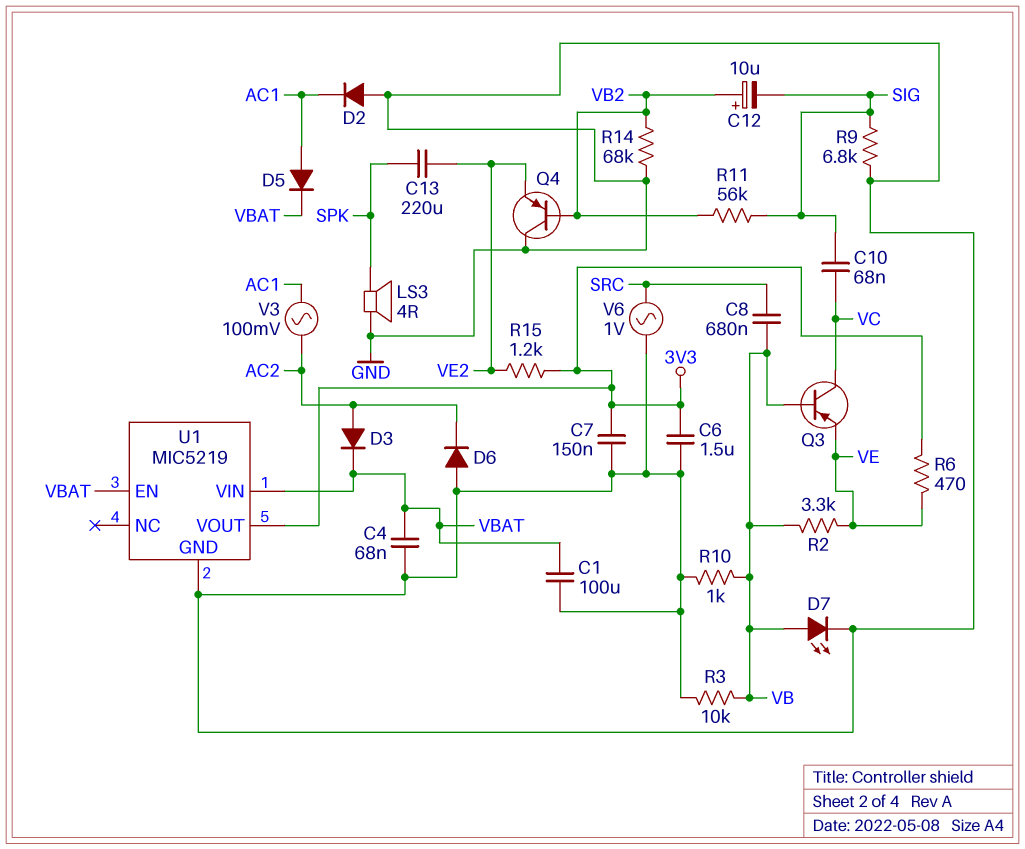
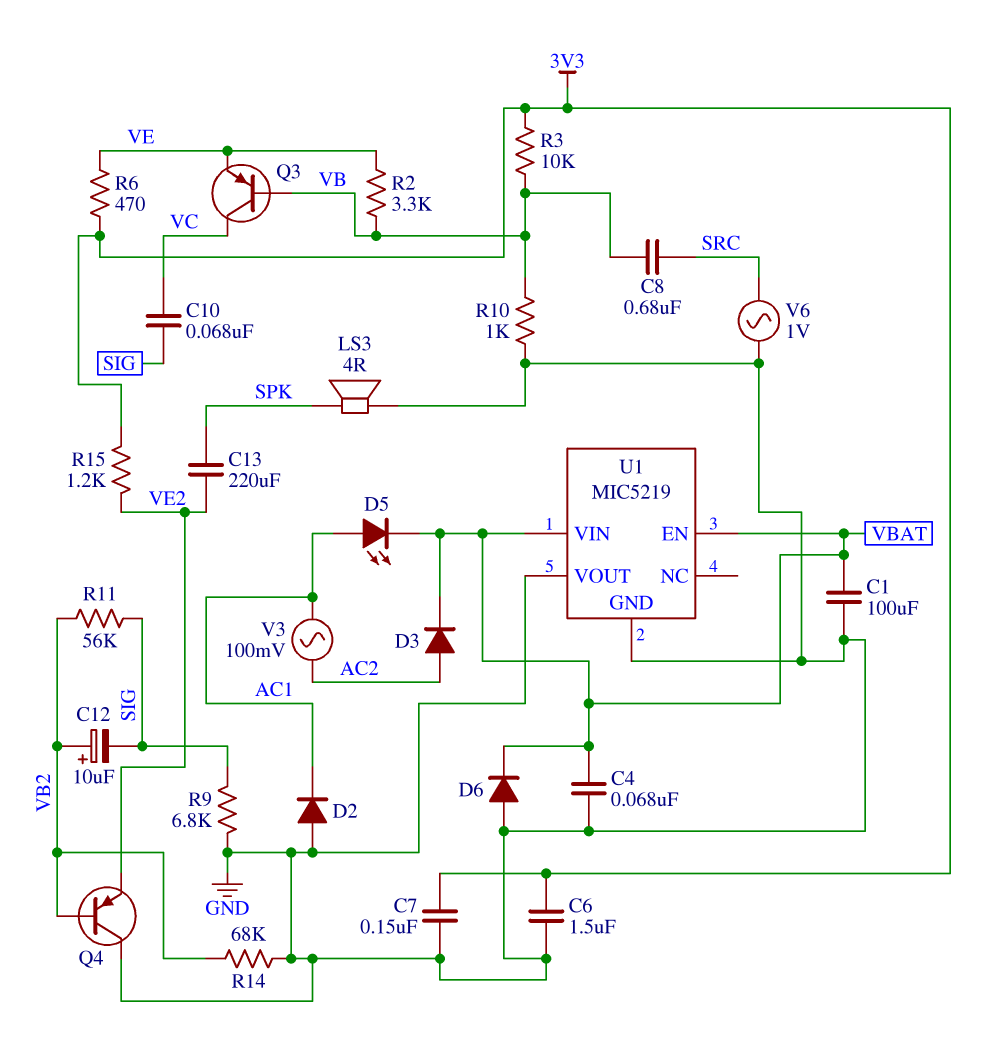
D5: diode (A AC1, K VBAT) -> LED (A AC1, K VBAT)
D6: diode (A GND, K AC2) -> diode (A GND, K VBAT)
D7: LED (A VB, K GND) -> none
R3: 10k (GND, VB) -> 10k (3V3, VB)
U1 pin VOUT: 3V3 -> GND

